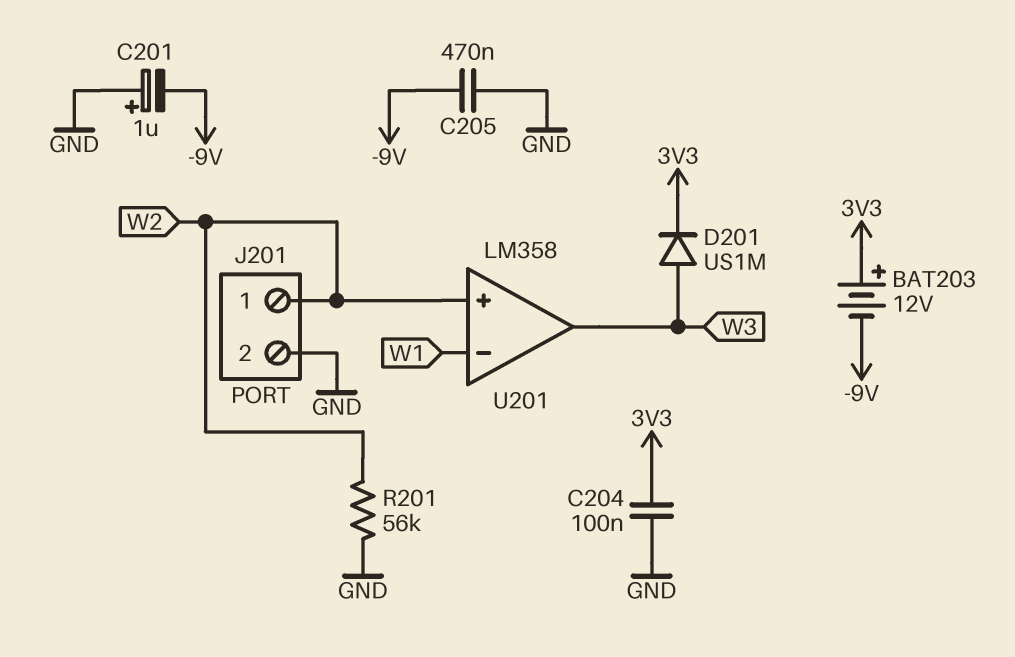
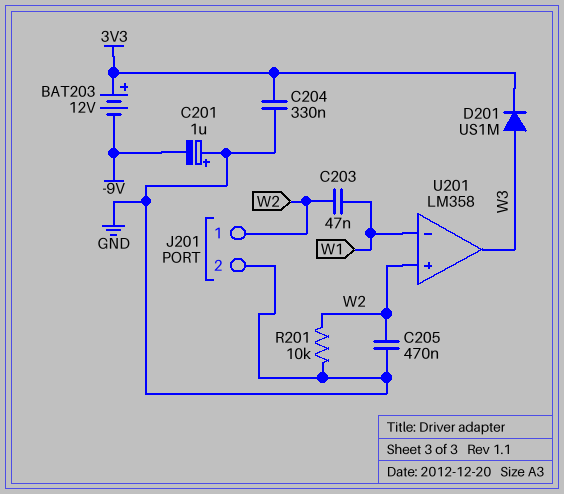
C203: none -> 47nF (W1, W2)
C204: 100nF (3V3, GND) -> 330nF (3V3, GND)
C205: 470nF (-9V, GND) -> 470nF (GND, W2)
R201: 56k (GND, W2) -> 10k (GND, W2)

